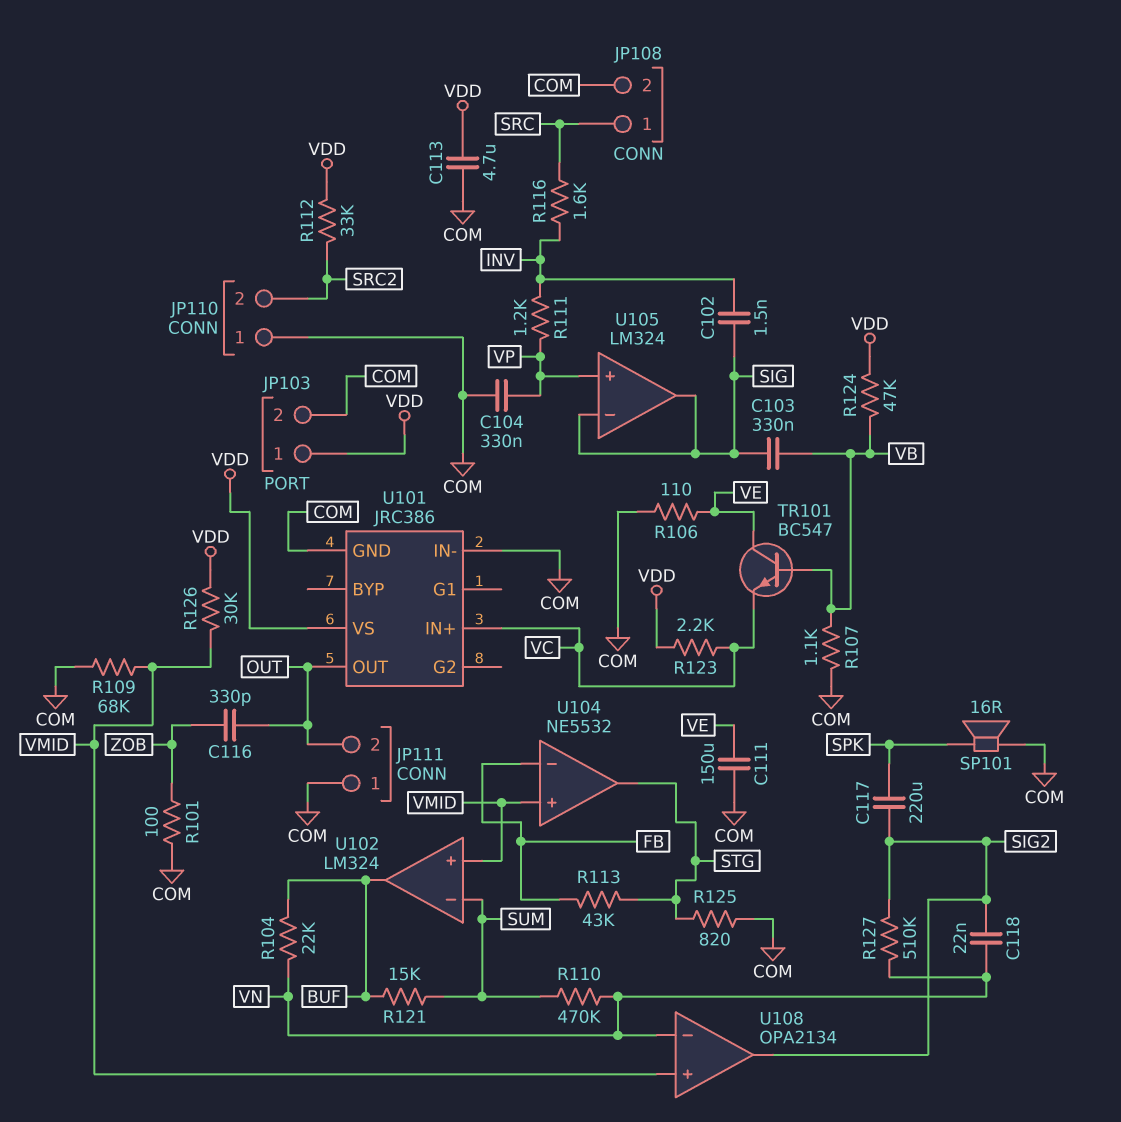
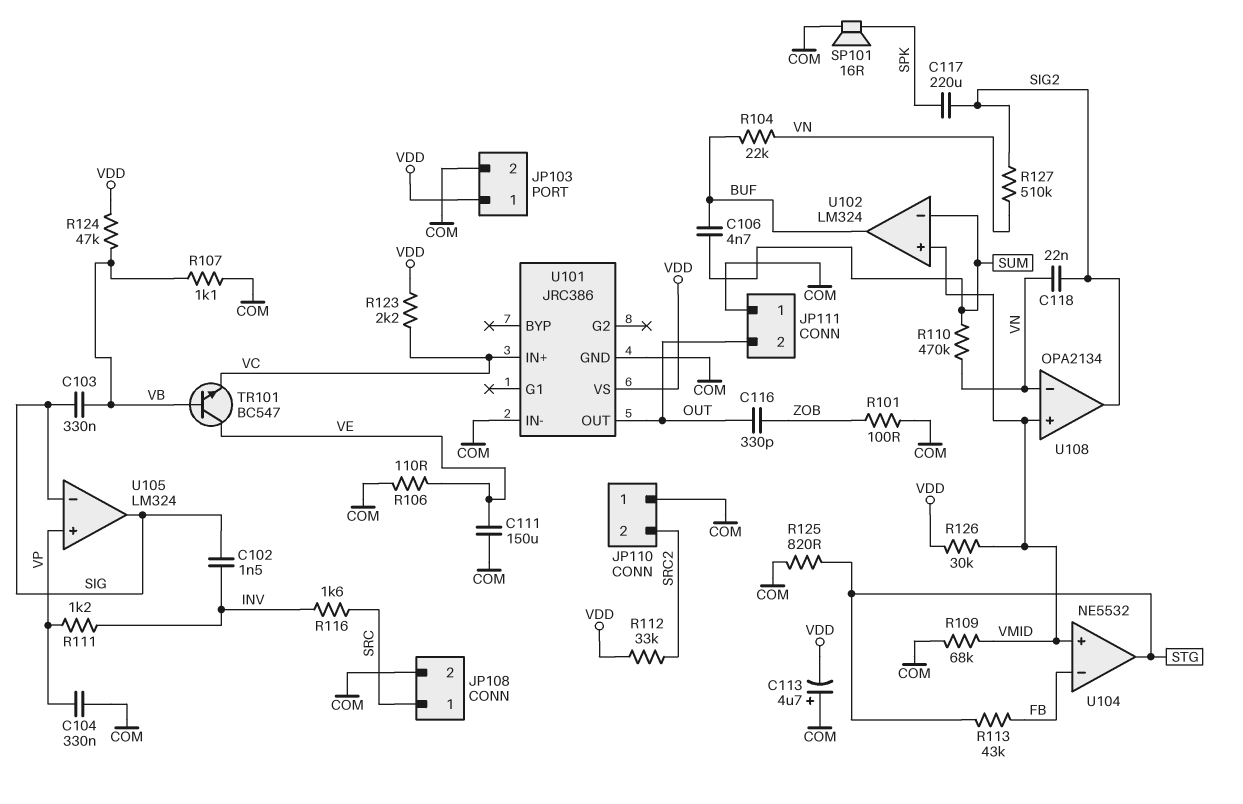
C106: none -> 4.7nF (BUF, SUM)
C113: 4.7uF (COM, VDD) -> 4.7uF (plus COM, minus VDD)
R121: 15k (BUF, SUM) -> none

